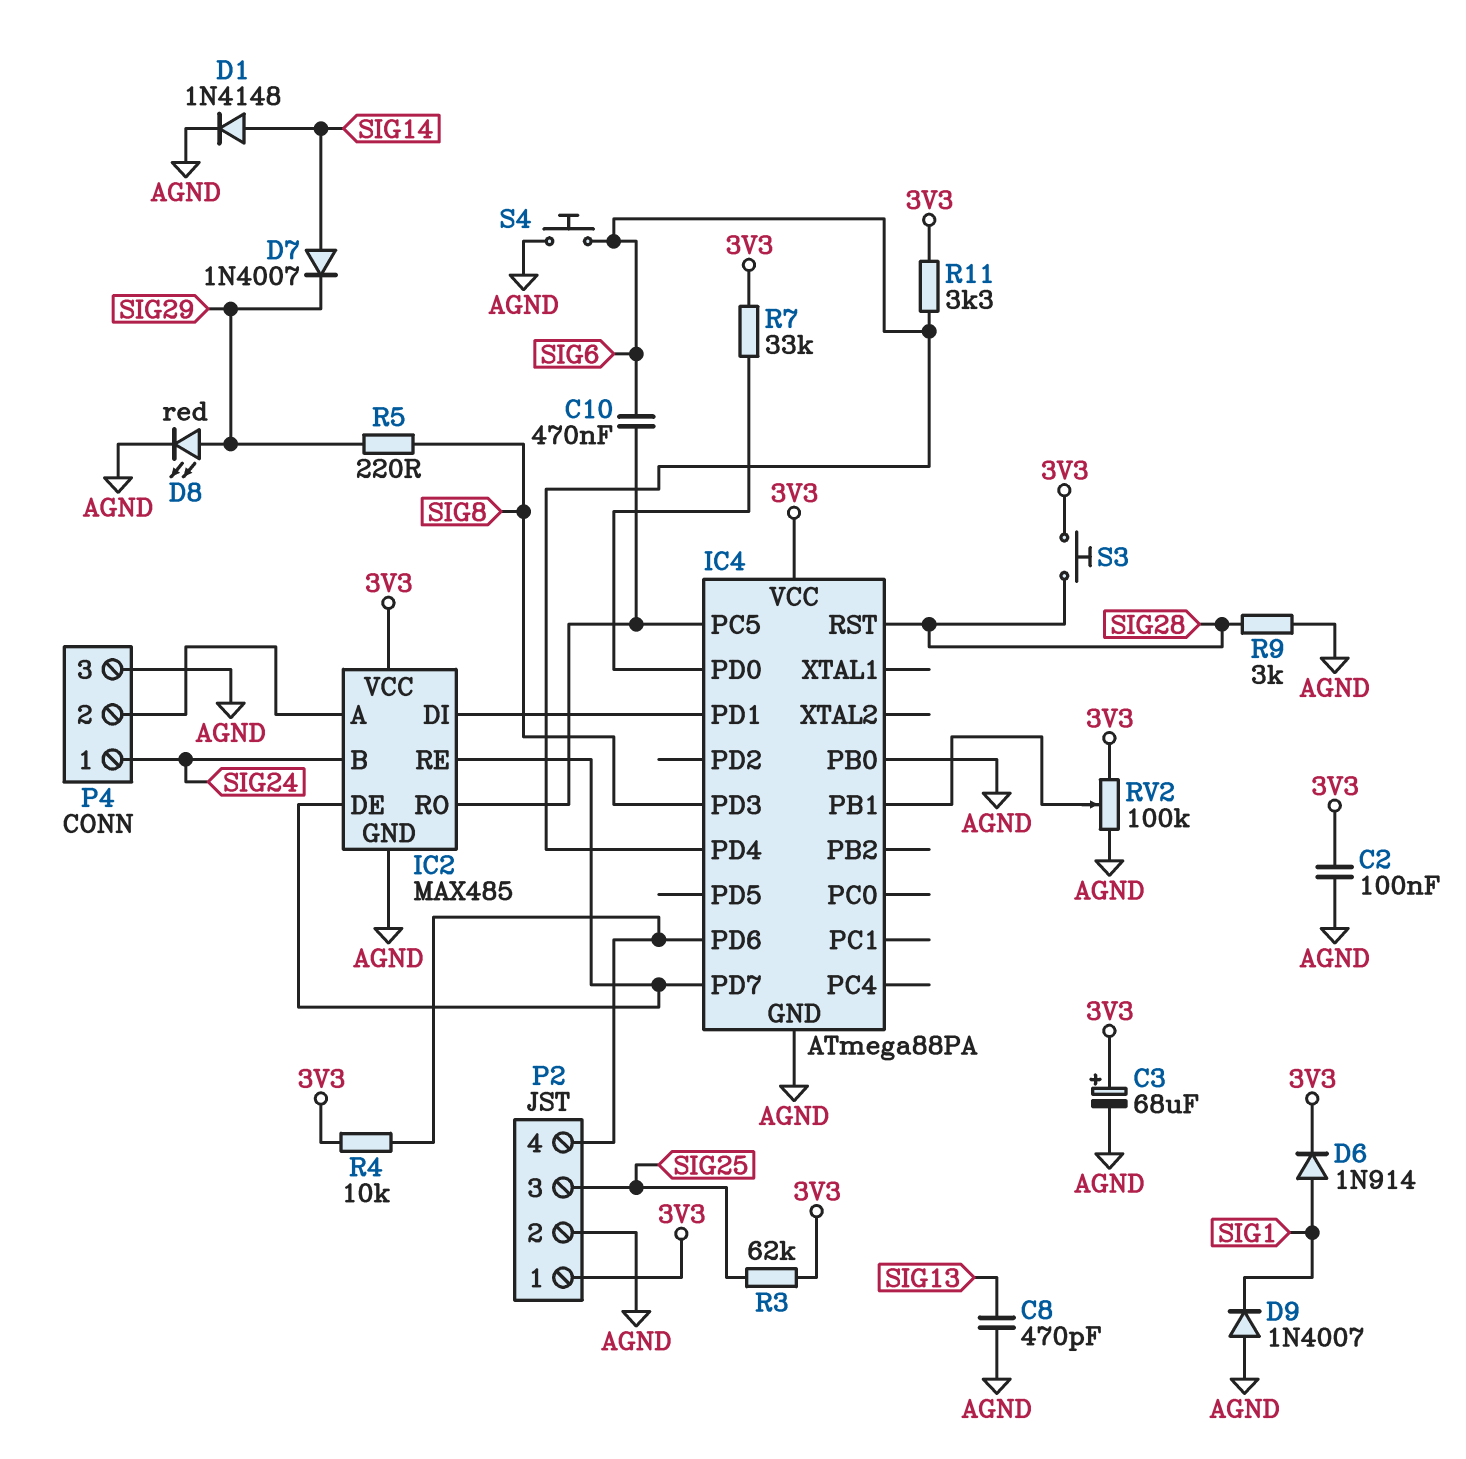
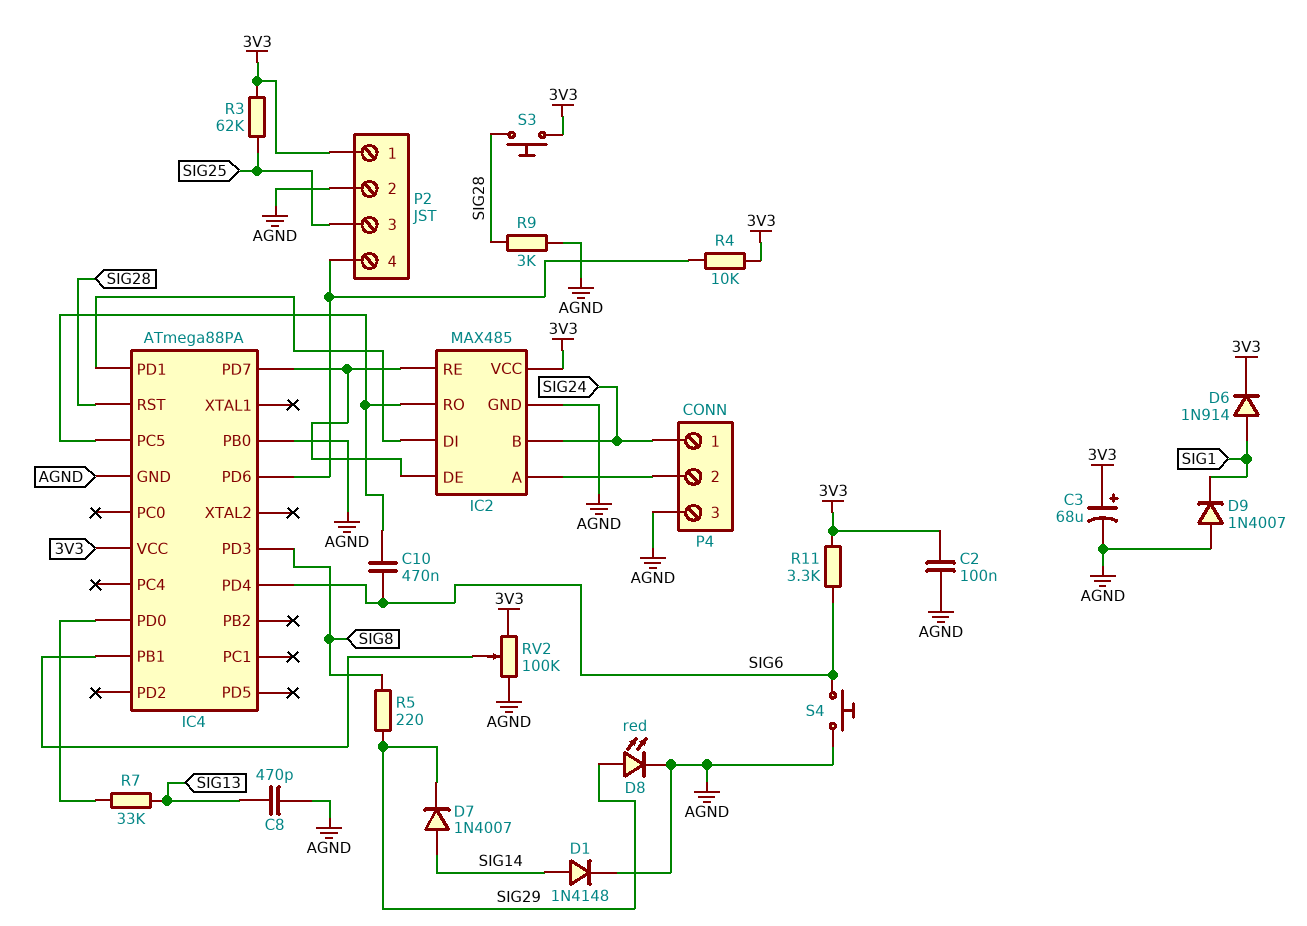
R7: 33k (3V3, IC4/PD0) -> 33k (IC4/PD0, SIG13)

